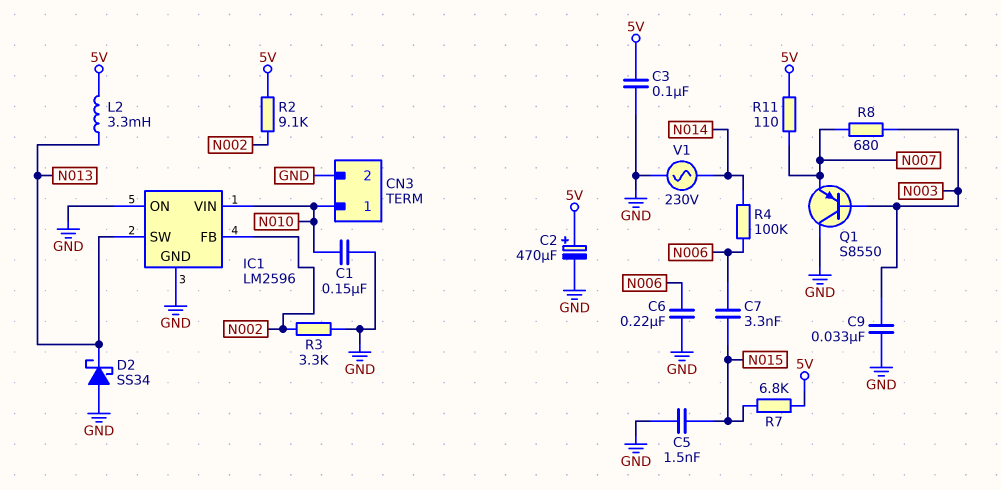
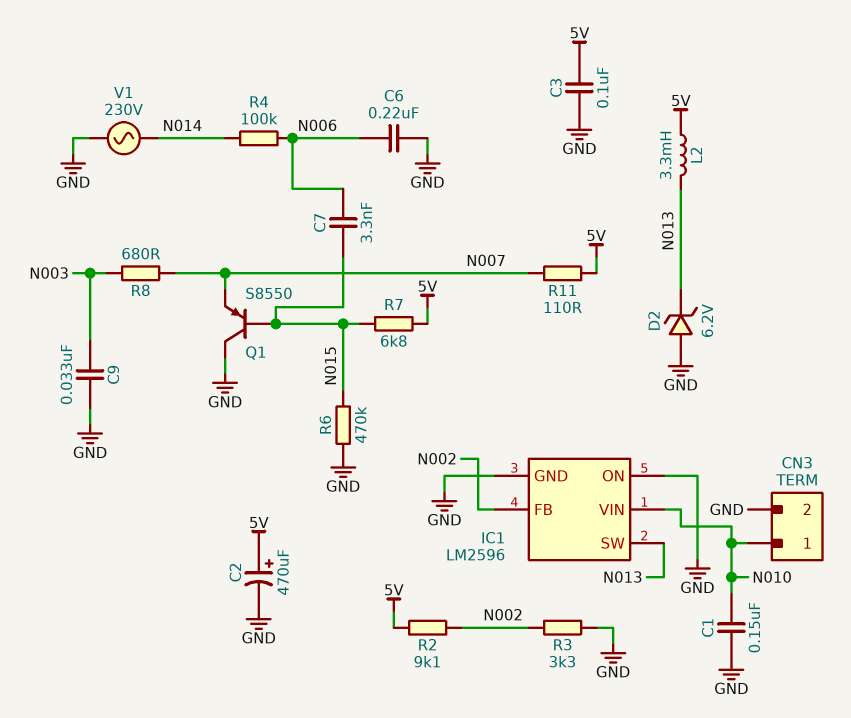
C5: 1.5nF (GND, N015) -> none
D2: schottky SS34 (A GND, K N013) -> zener 6.2V (A GND, K N013)
Q1: PNP S8550 (B N003, C GND, E N007) -> PNP S8550 (B N015, C GND, E N007)
R6: none -> 470k (GND, N015)

